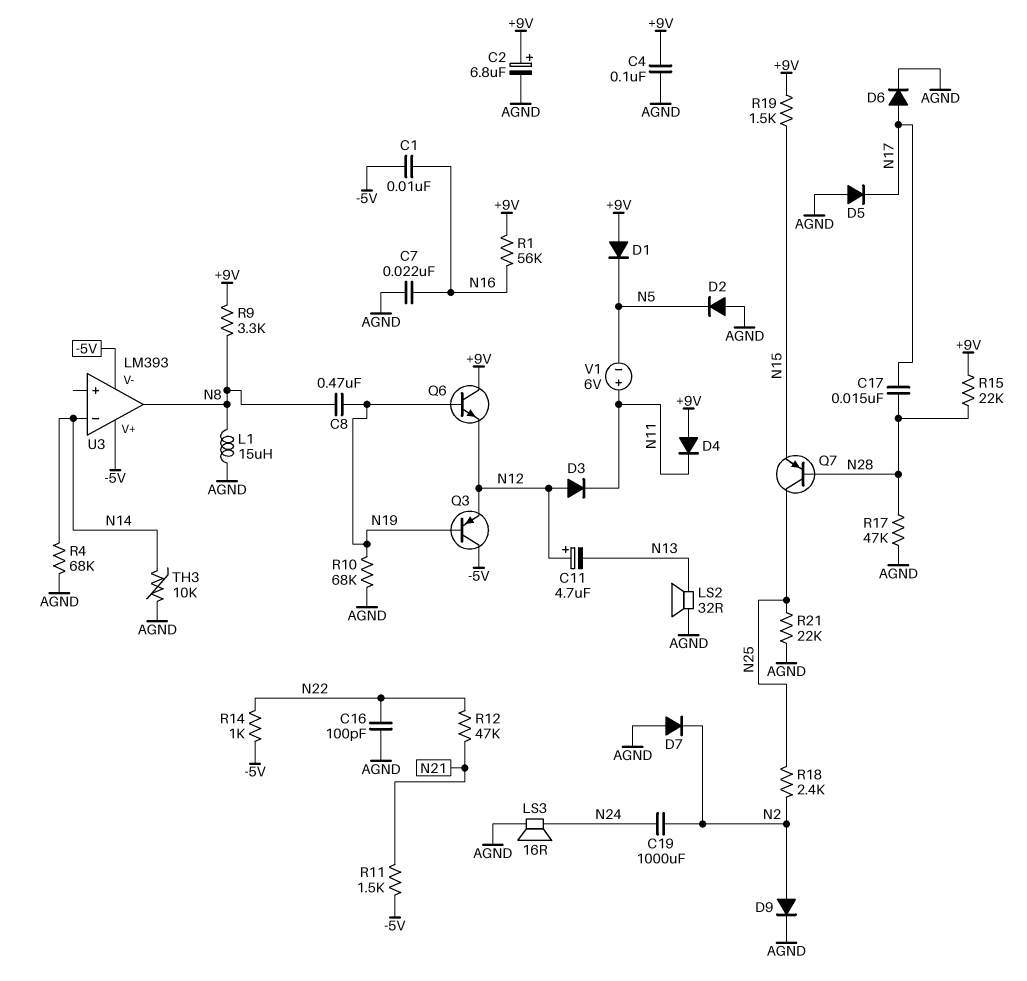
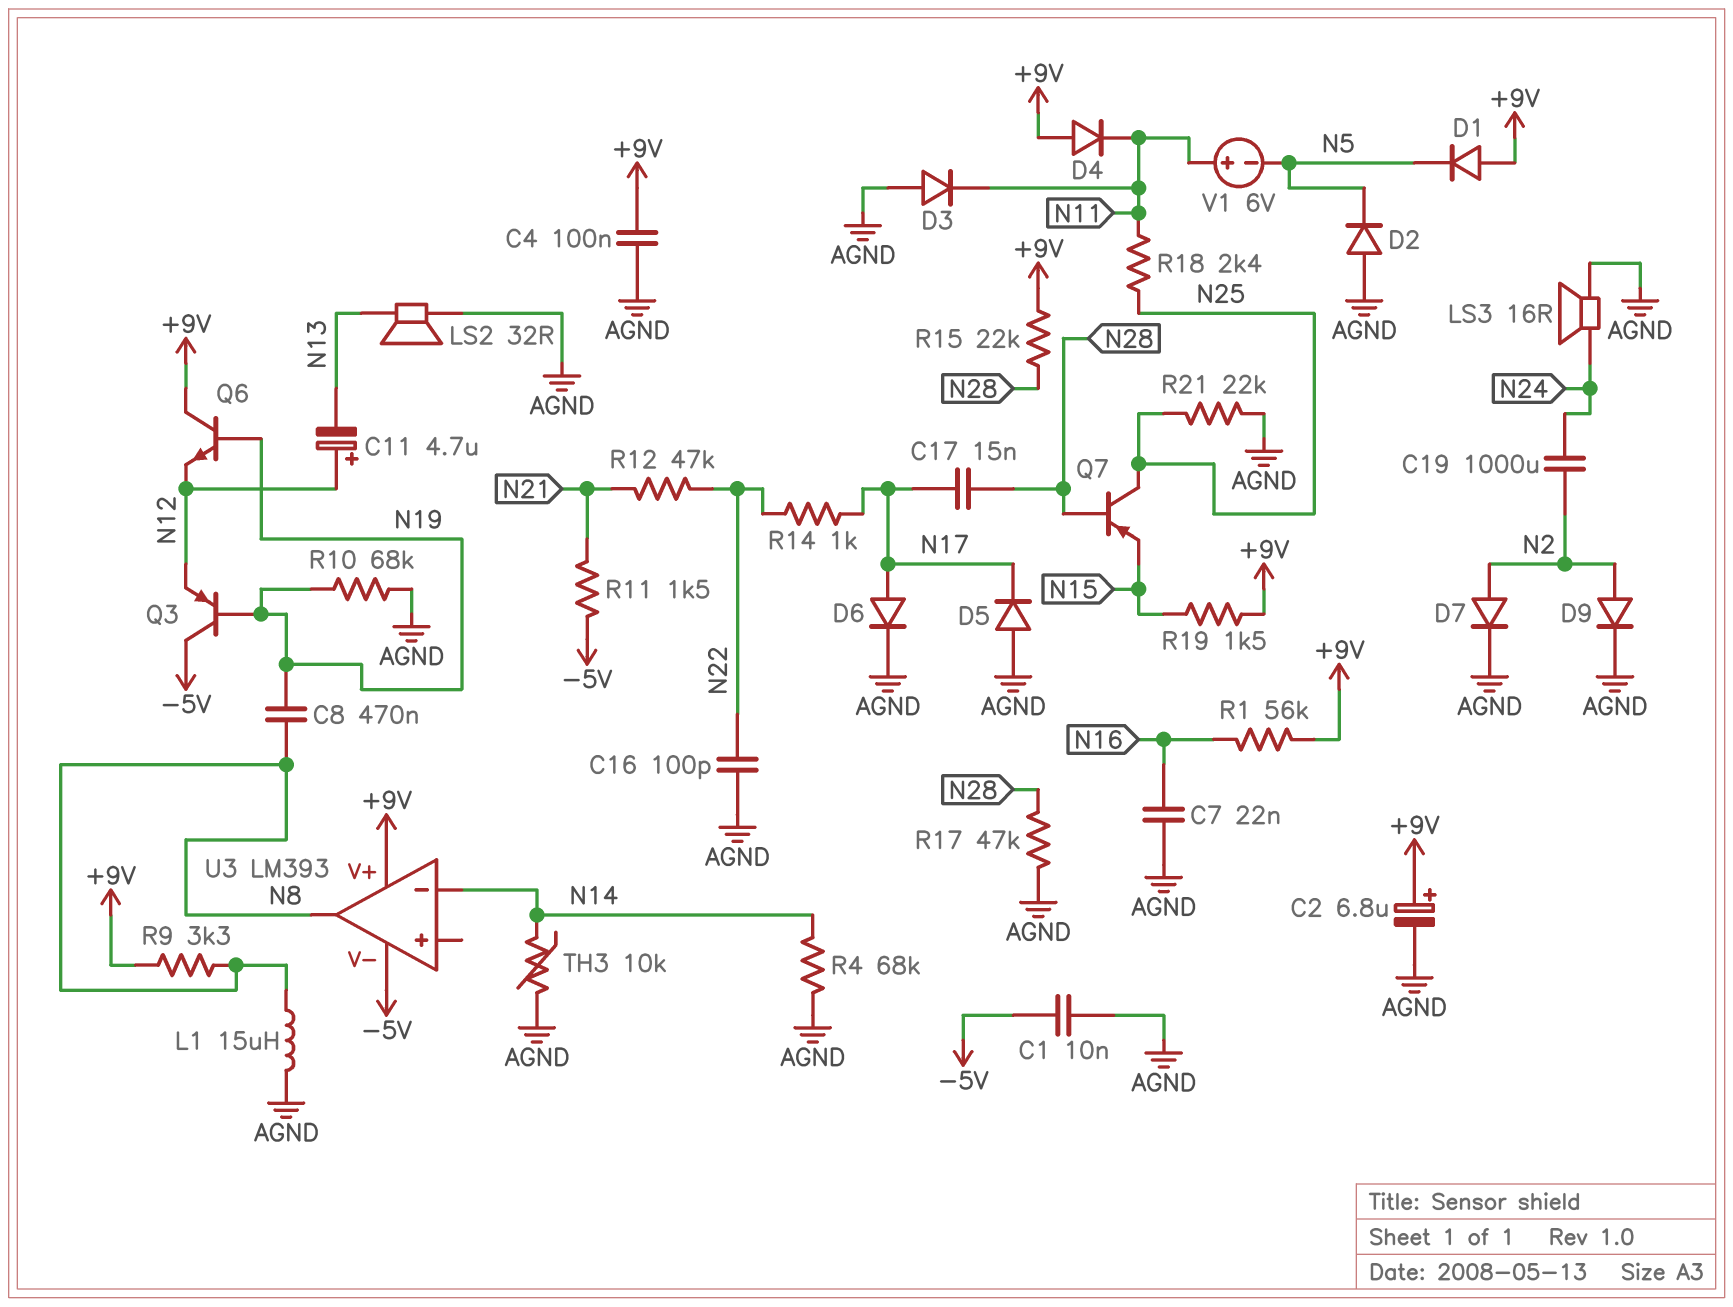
C1: 10nF (-5V, N16) -> 10nF (-5V, AGND)
D3: diode (A N12, K N11) -> diode (A AGND, K N11)
D7: diode (A AGND, K N2) -> diode (A N2, K AGND)
R14: 1k (-5V, N22) -> 1k (N17, N22)
R18: 2.4k (N2, N25) -> 2.4k (N11, N25)
U3 pin V+: -5V -> +9V

